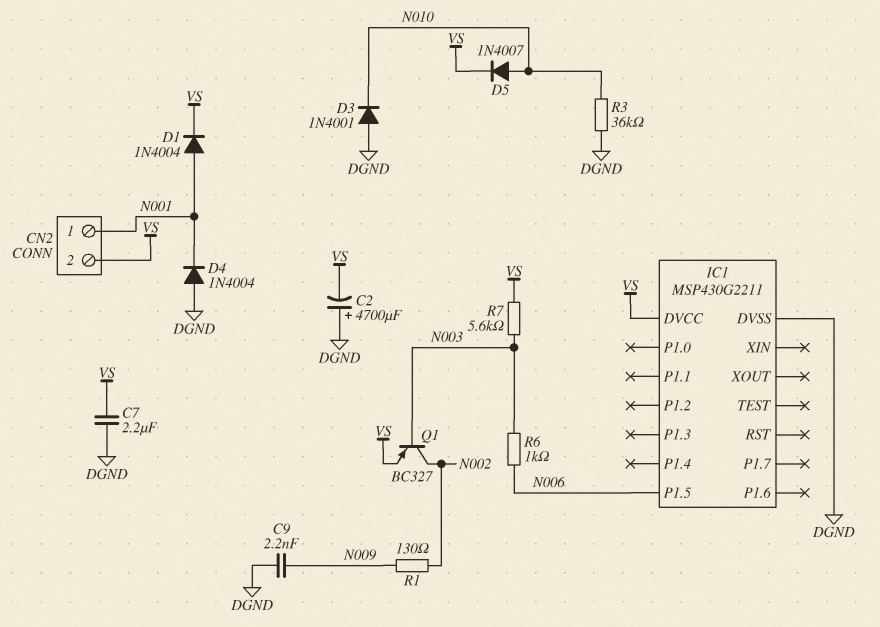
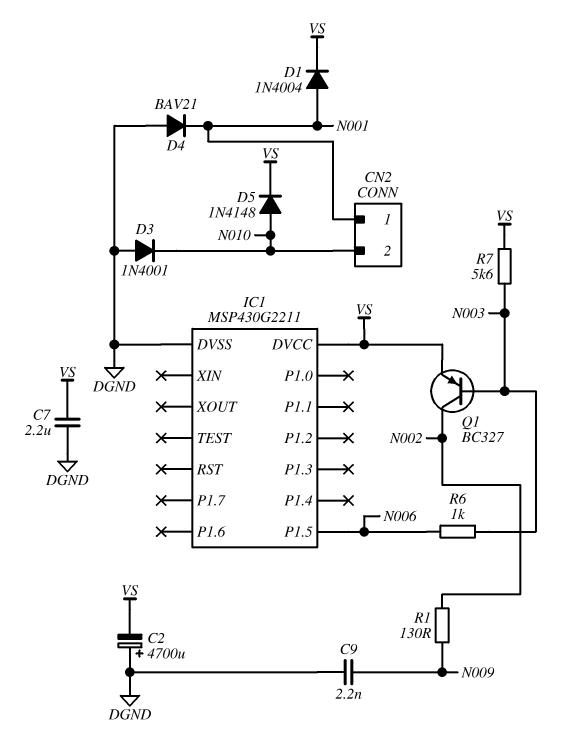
CN2 pin 2: VS -> N010
D4: diode 1N4004 (A DGND, K N001) -> diode BAV21 (A DGND, K N001)
D5: diode 1N4007 (A N010, K VS) -> diode 1N4148 (A N010, K VS)
R3: 36k (DGND, N010) -> none

